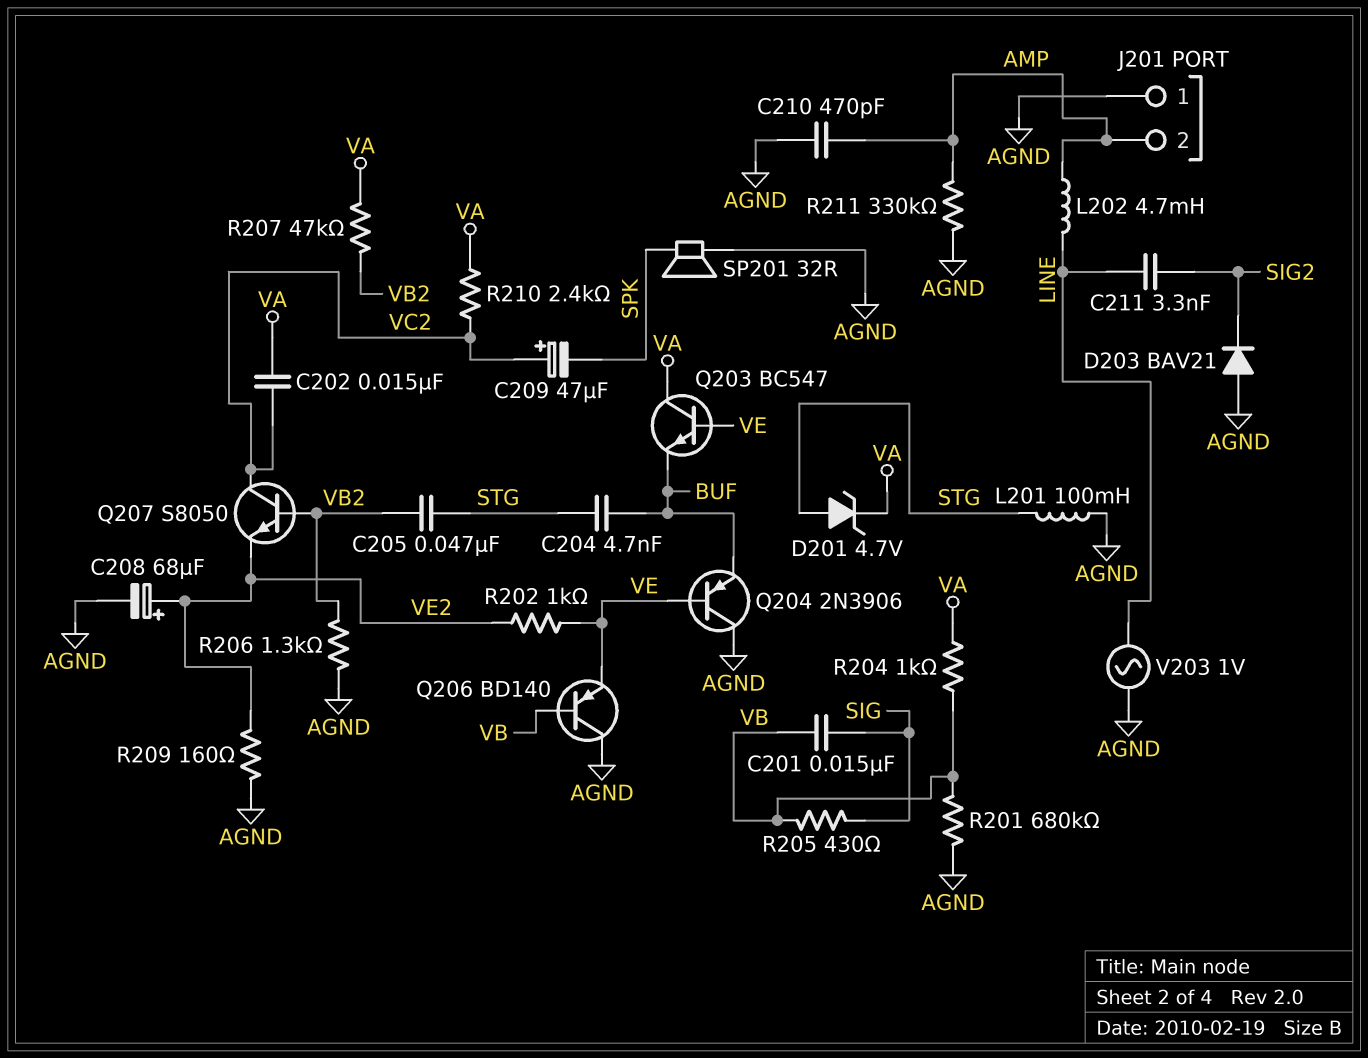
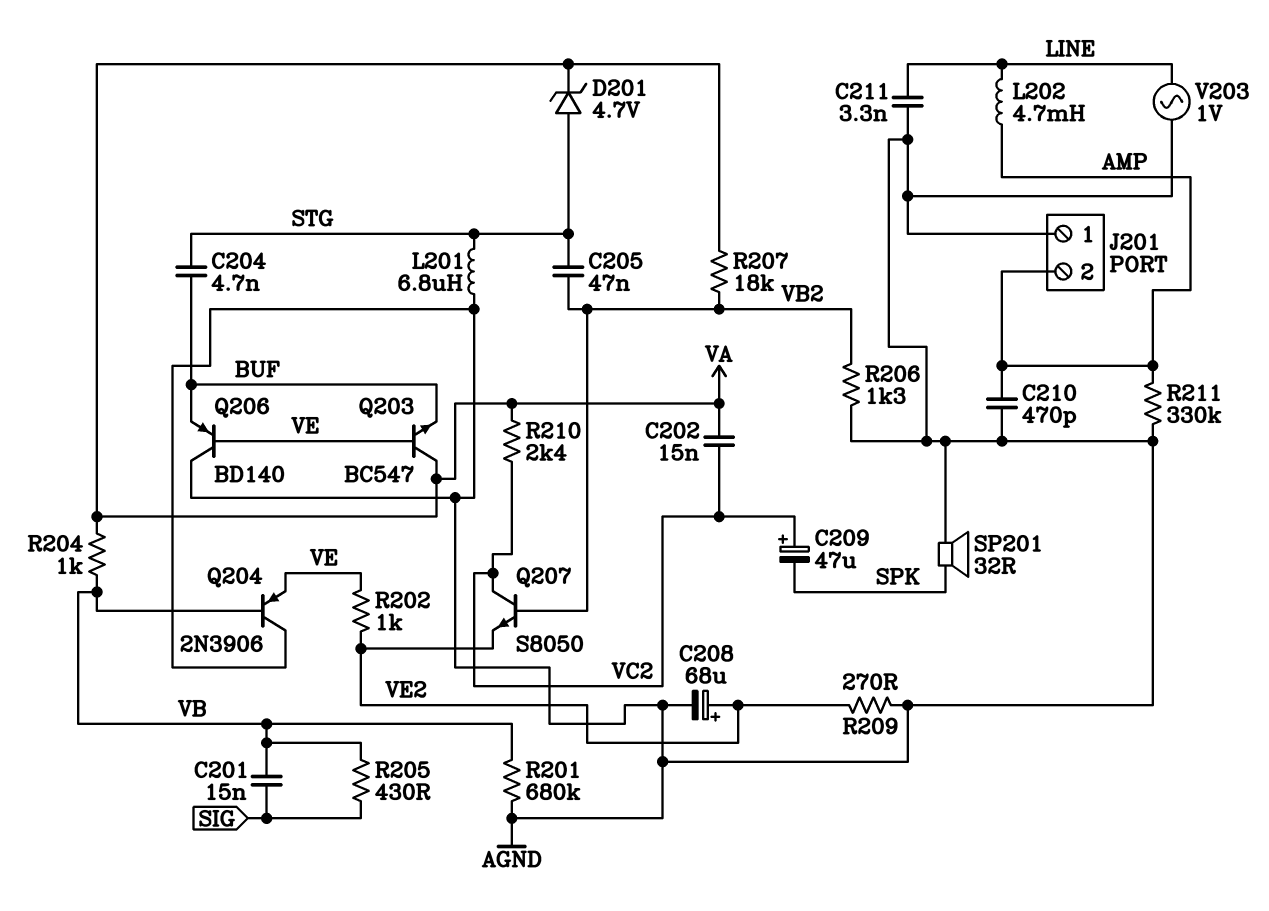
C211: 3.3nF (LINE, SIG2) -> 3.3nF (AGND, LINE)
D203: diode BAV21 (A AGND, K SIG2) -> none
L201: 100mH (AGND, STG) -> 6.8uH (AGND, STG)
Q204: PNP 2N3906 (B VE, C AGND, E BUF) -> PNP 2N3906 (B VB, C AGND, E VE)
Q206: PNP BD140 (B VB, C AGND, E VE) -> PNP BD140 (B VE, C AGND, E BUF)
R207: 47k (VA, VB2) -> 18k (VA, VB2)
R209: 160 (AGND, VE2) -> 270 (AGND, VE2)

